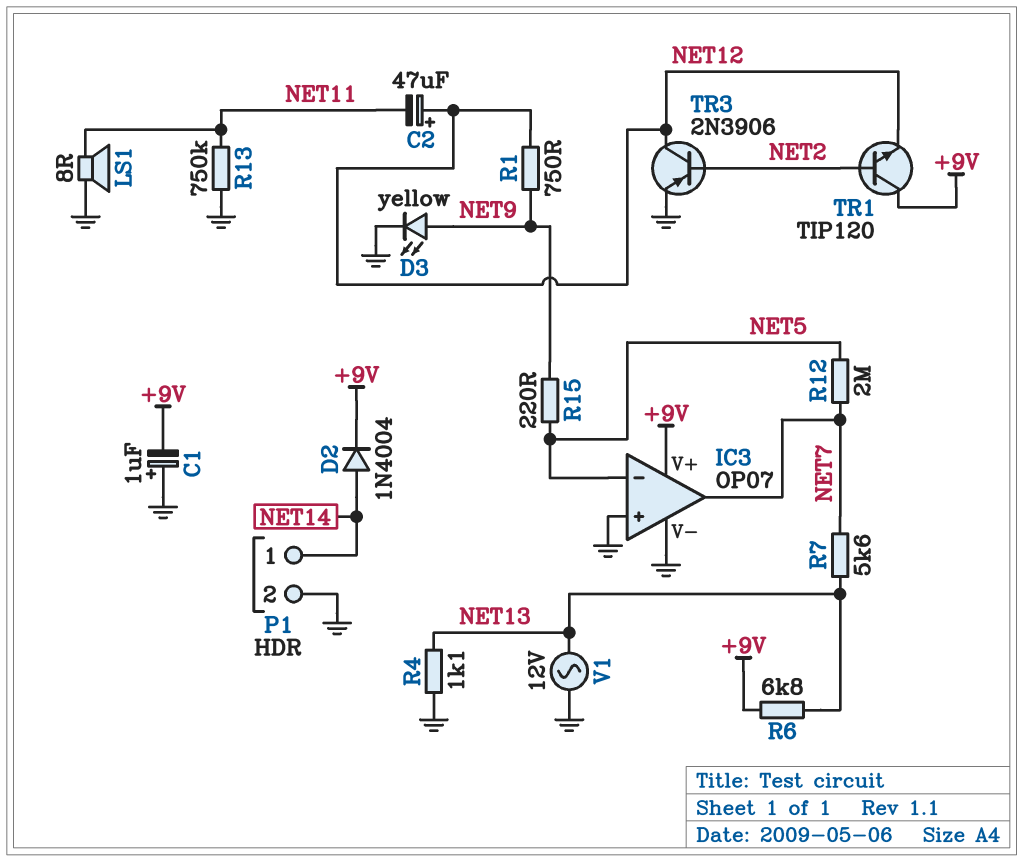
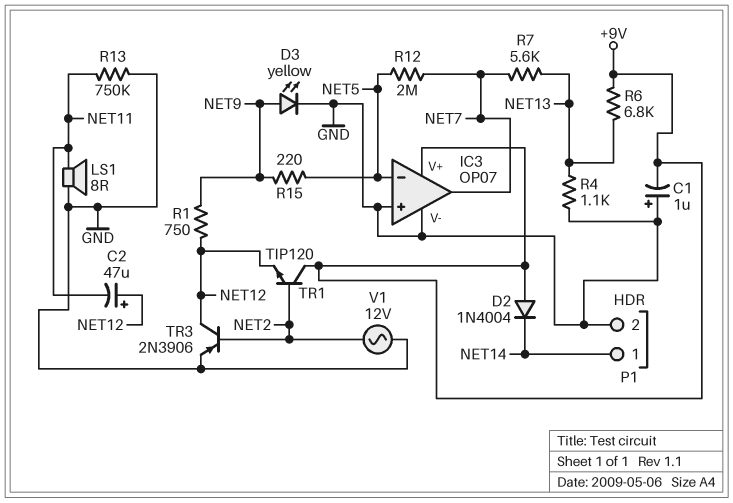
D2: diode 1N4004 (A NET14, K +9V) -> diode 1N4004 (A +9V, K NET14)
V1: AC 12V (GND, NET13) -> AC 12V (GND, NET2)

